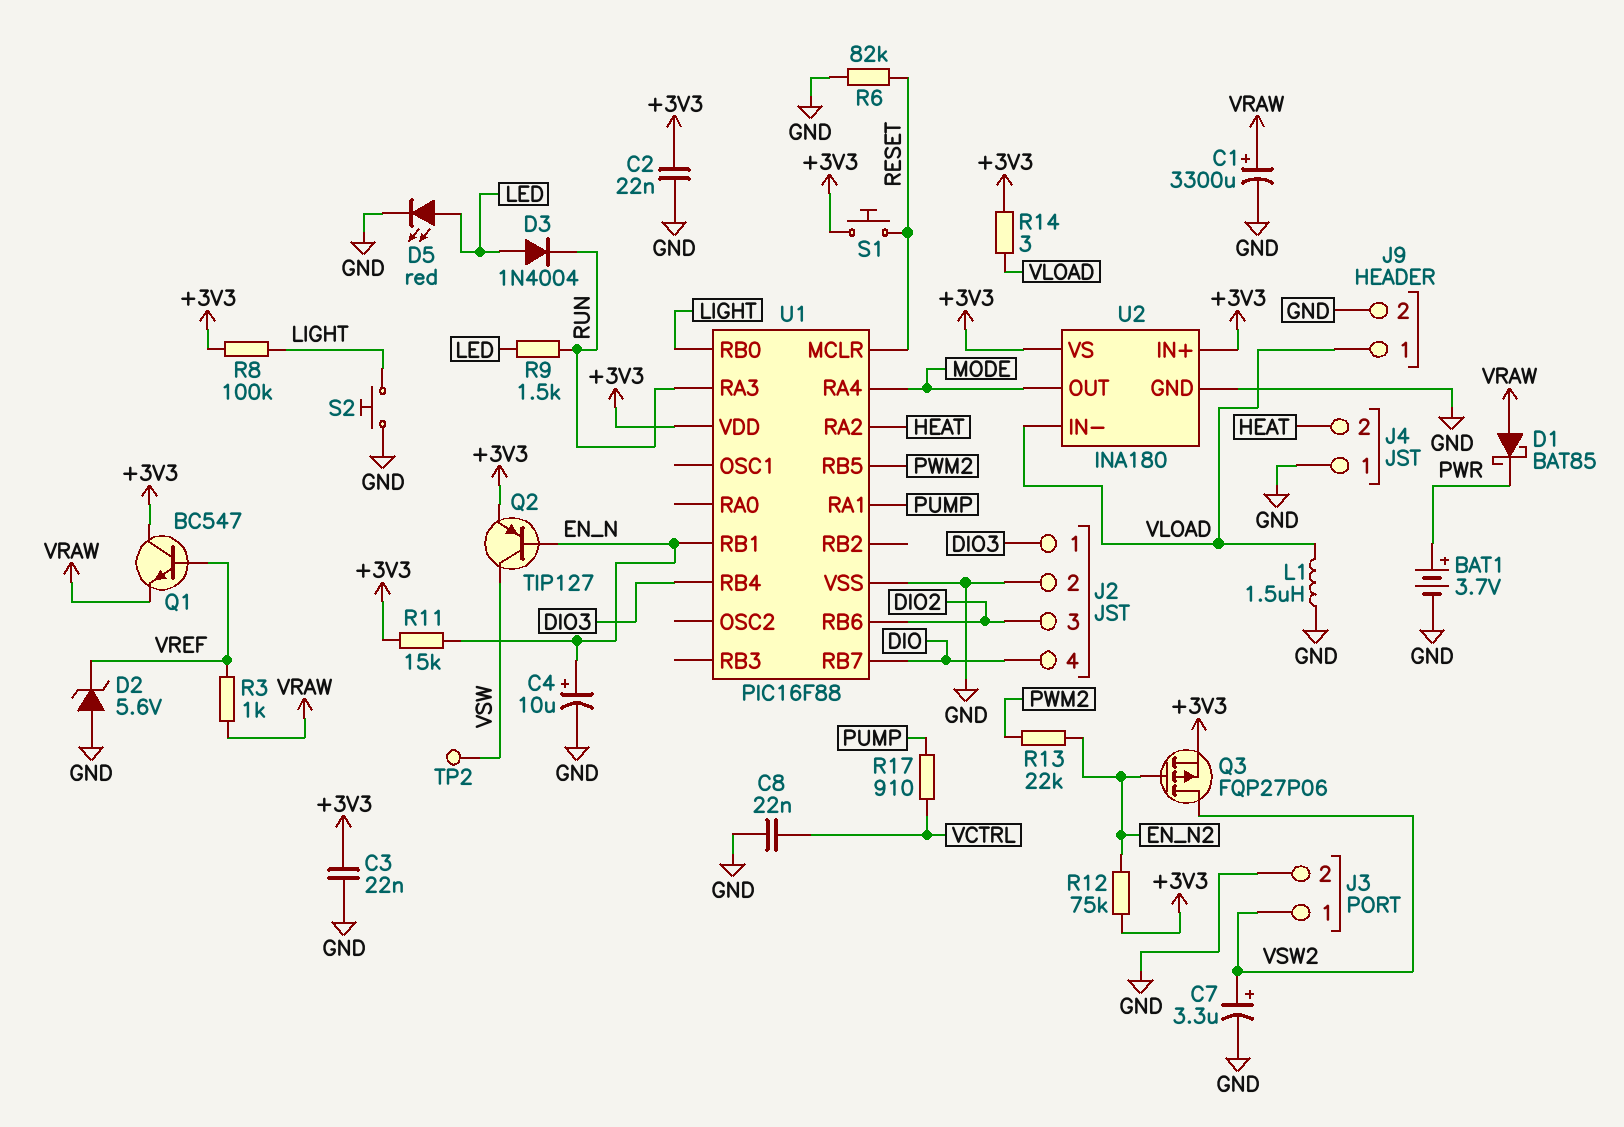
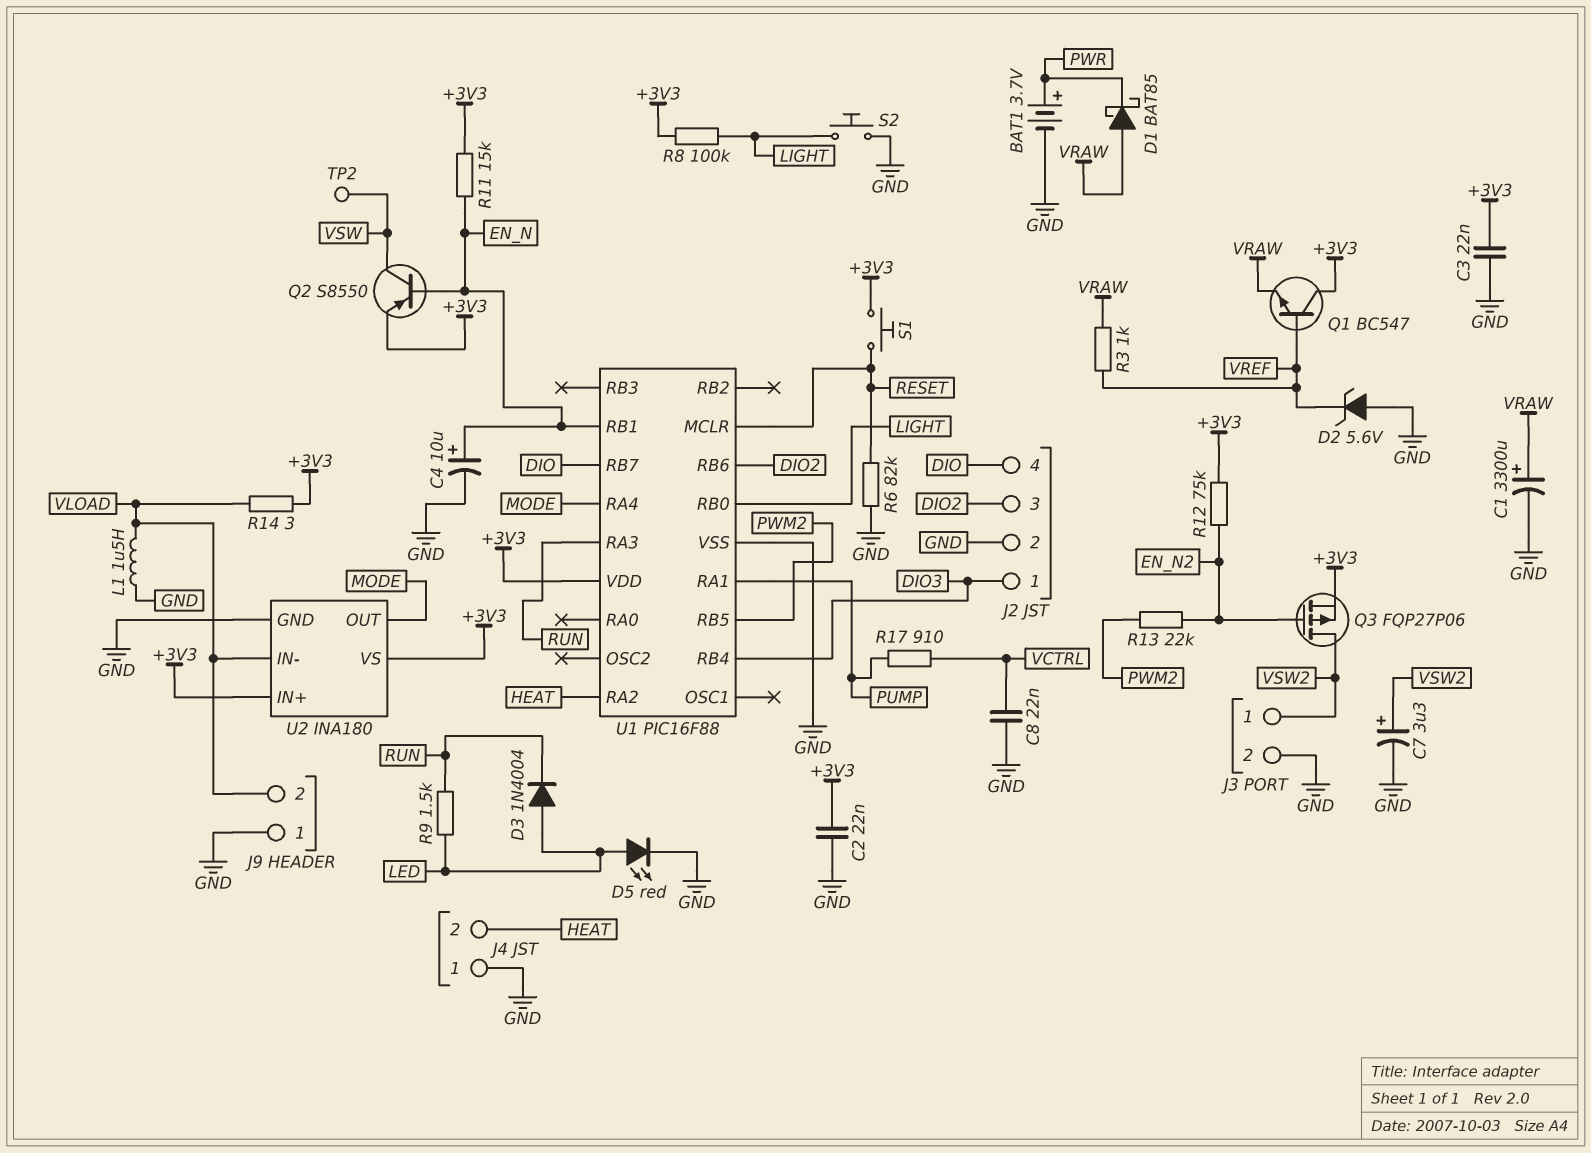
J9 pin 1: VLOAD -> GND
J9 pin 2: GND -> VLOAD
Q2: PNP TIP127 (B EN_N, C VSW, E +3V3) -> PNP S8550 (B EN_N, C VSW, E +3V3)

